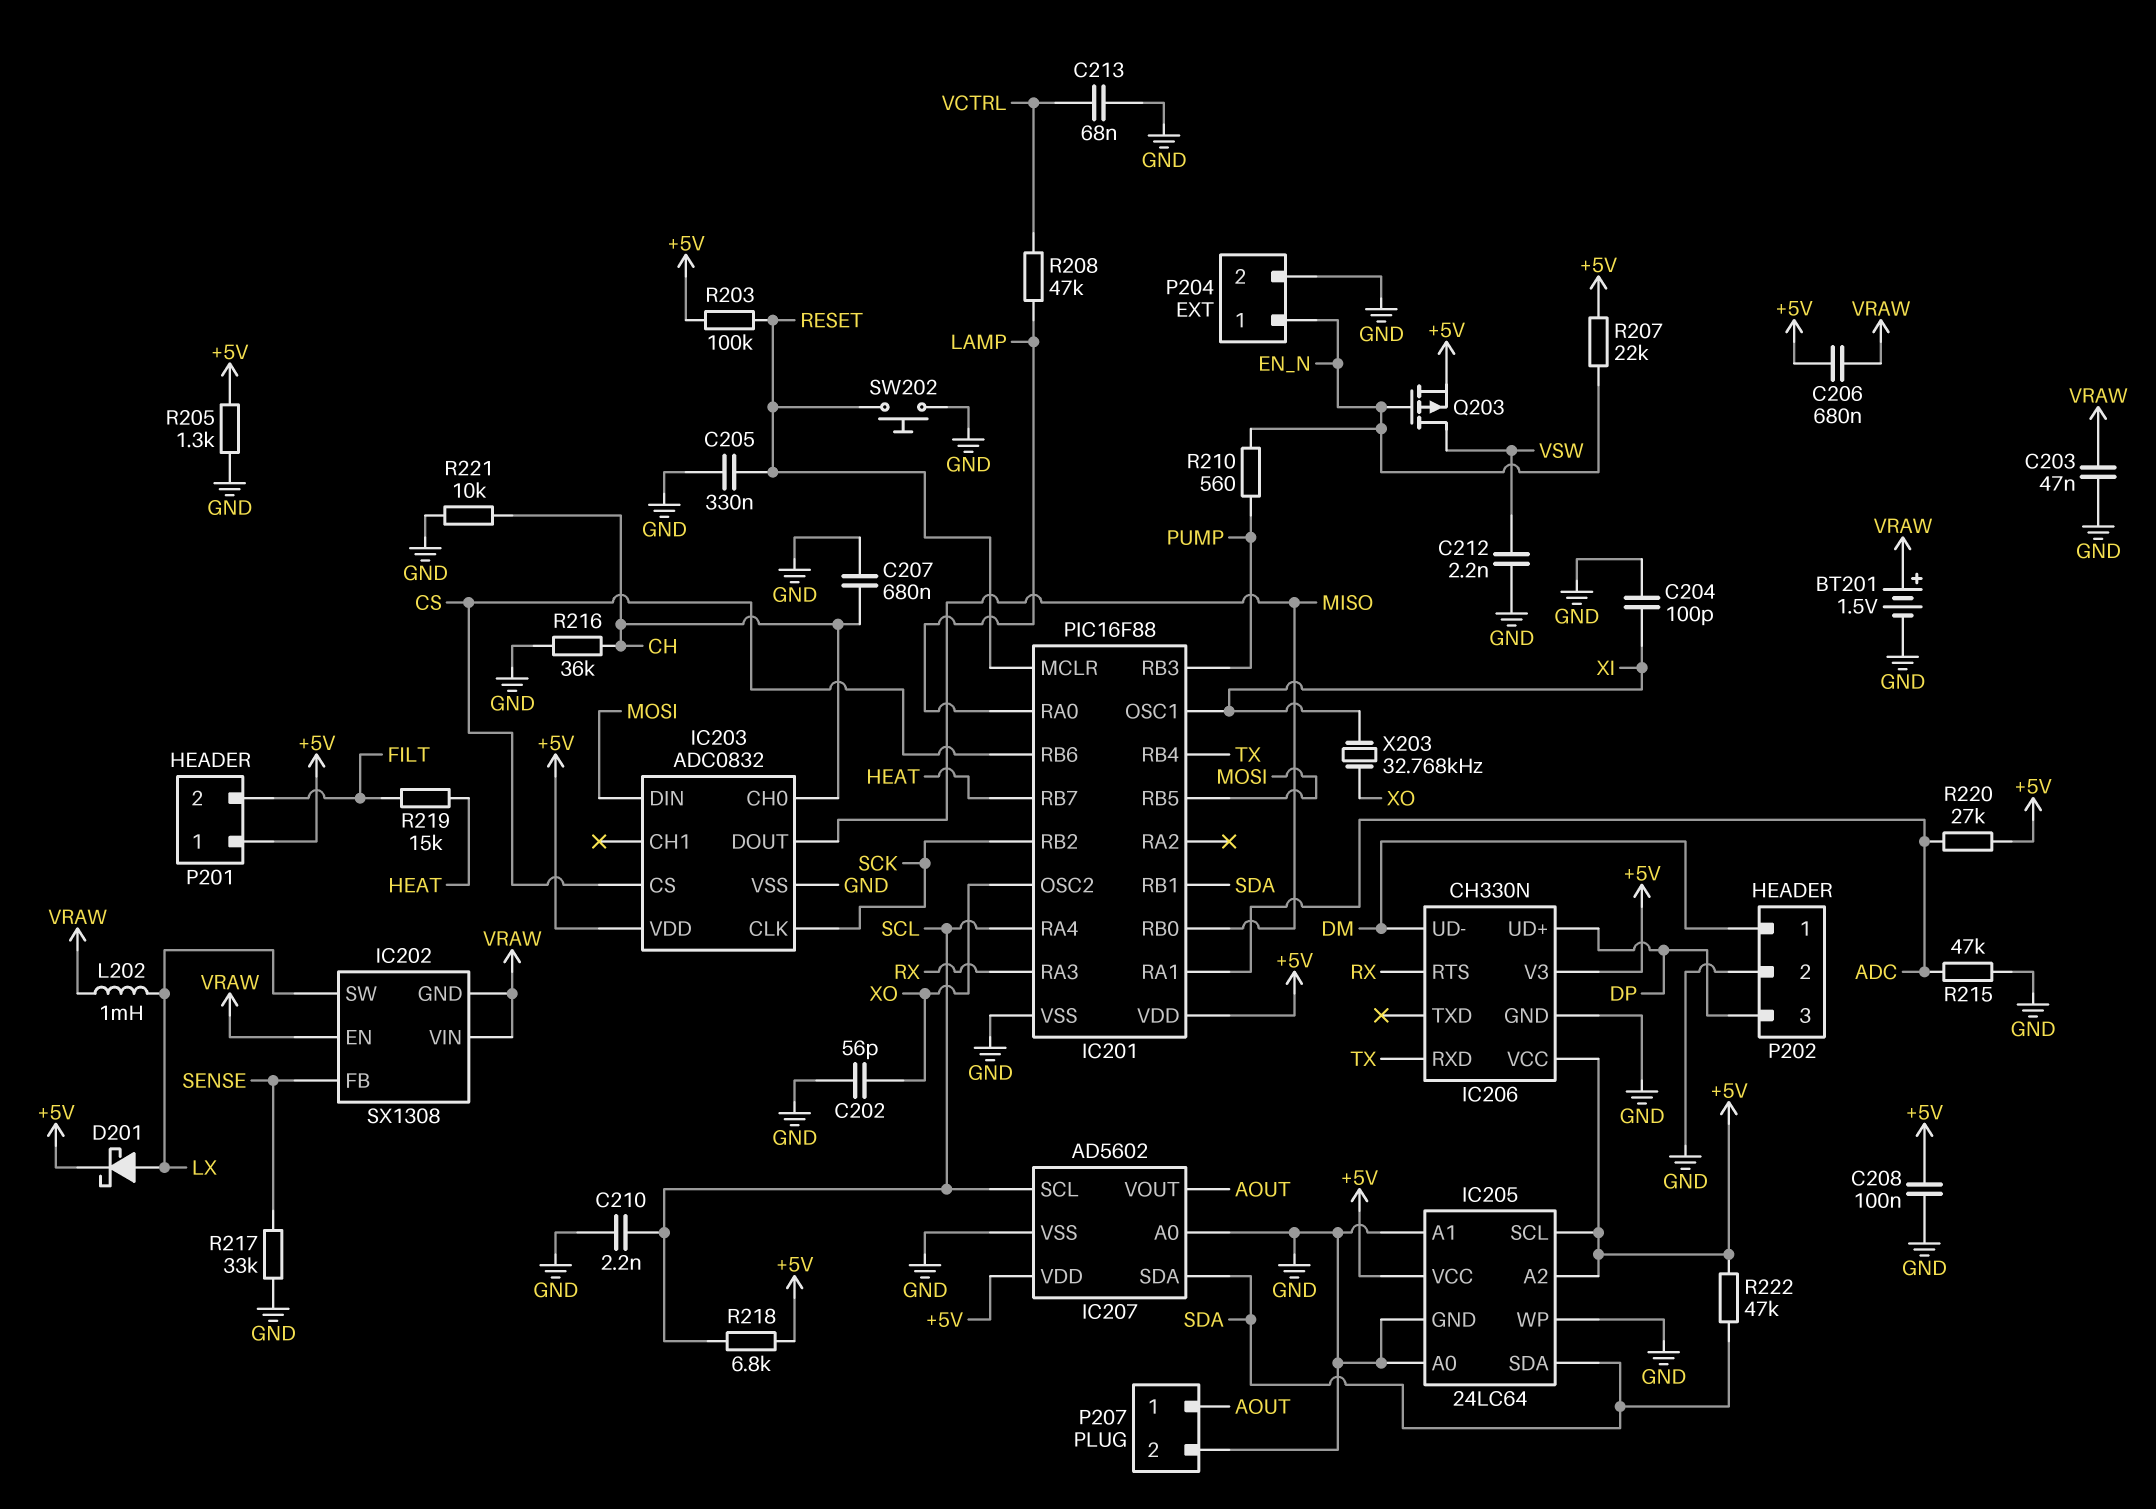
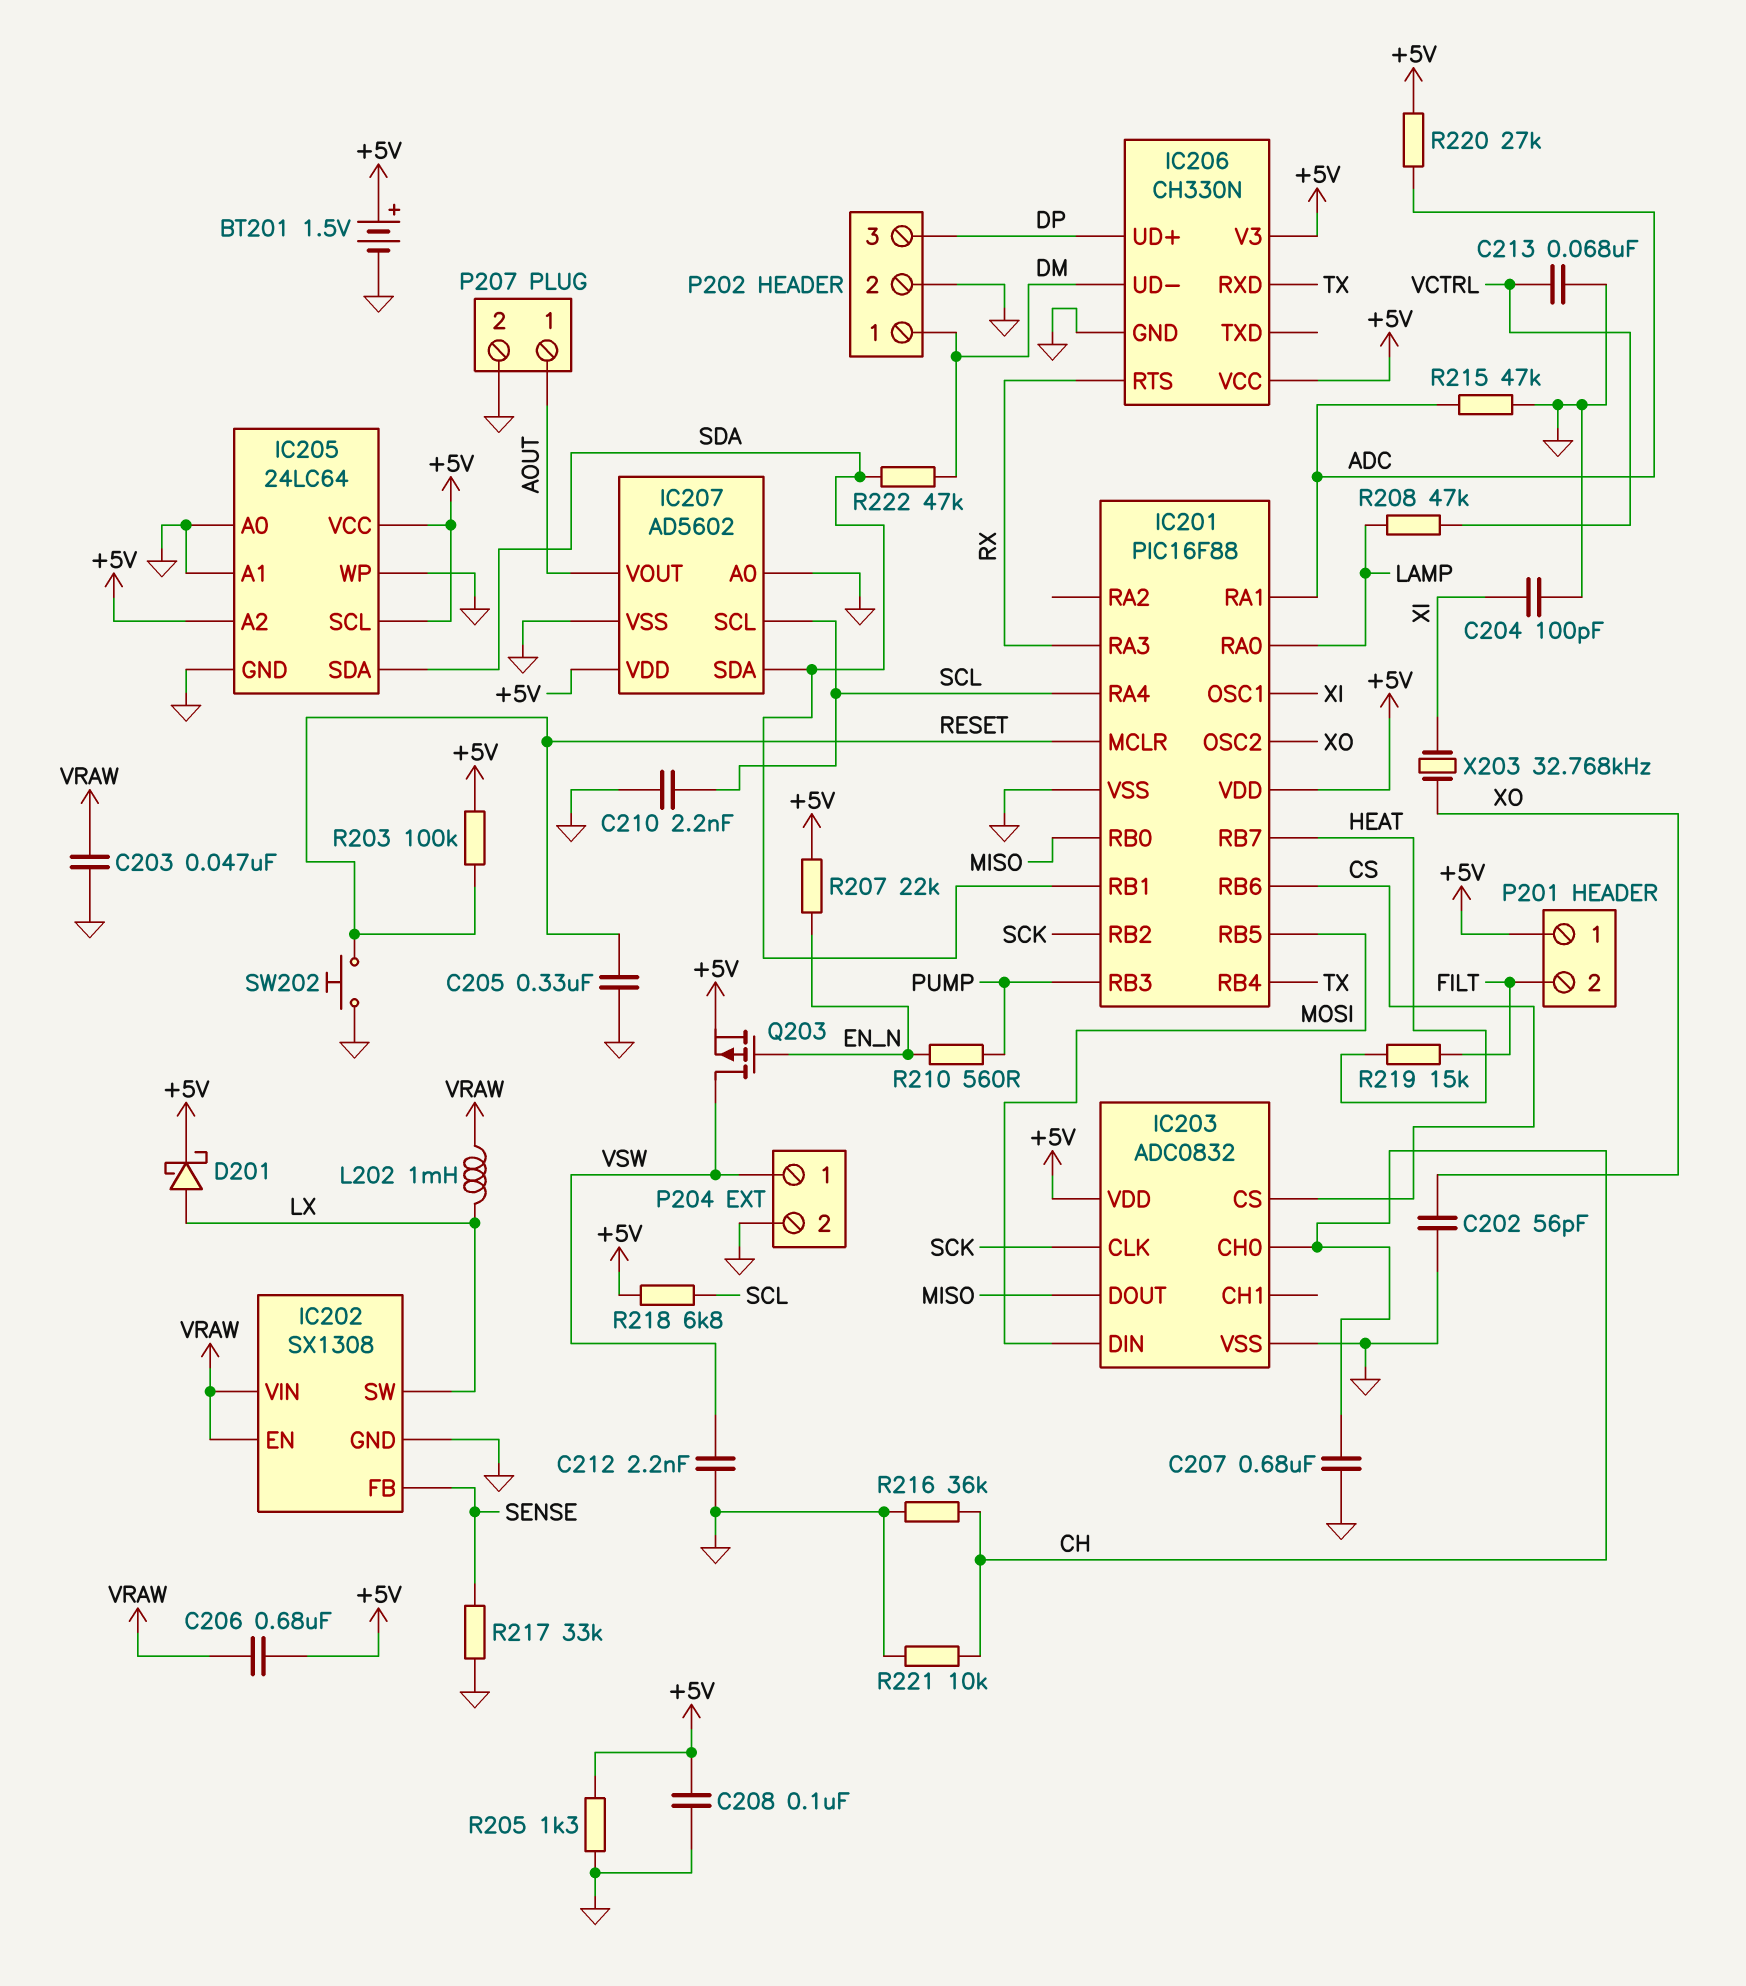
BT201: 1.5V (plus VRAW, minus GND) -> 1.5V (plus +5V, minus GND)
IC202 pin GND: VRAW -> GND
P204 pin 1: EN_N -> VSW
R222: 47k (+5V, SDA) -> 47k (DM, SDA)

